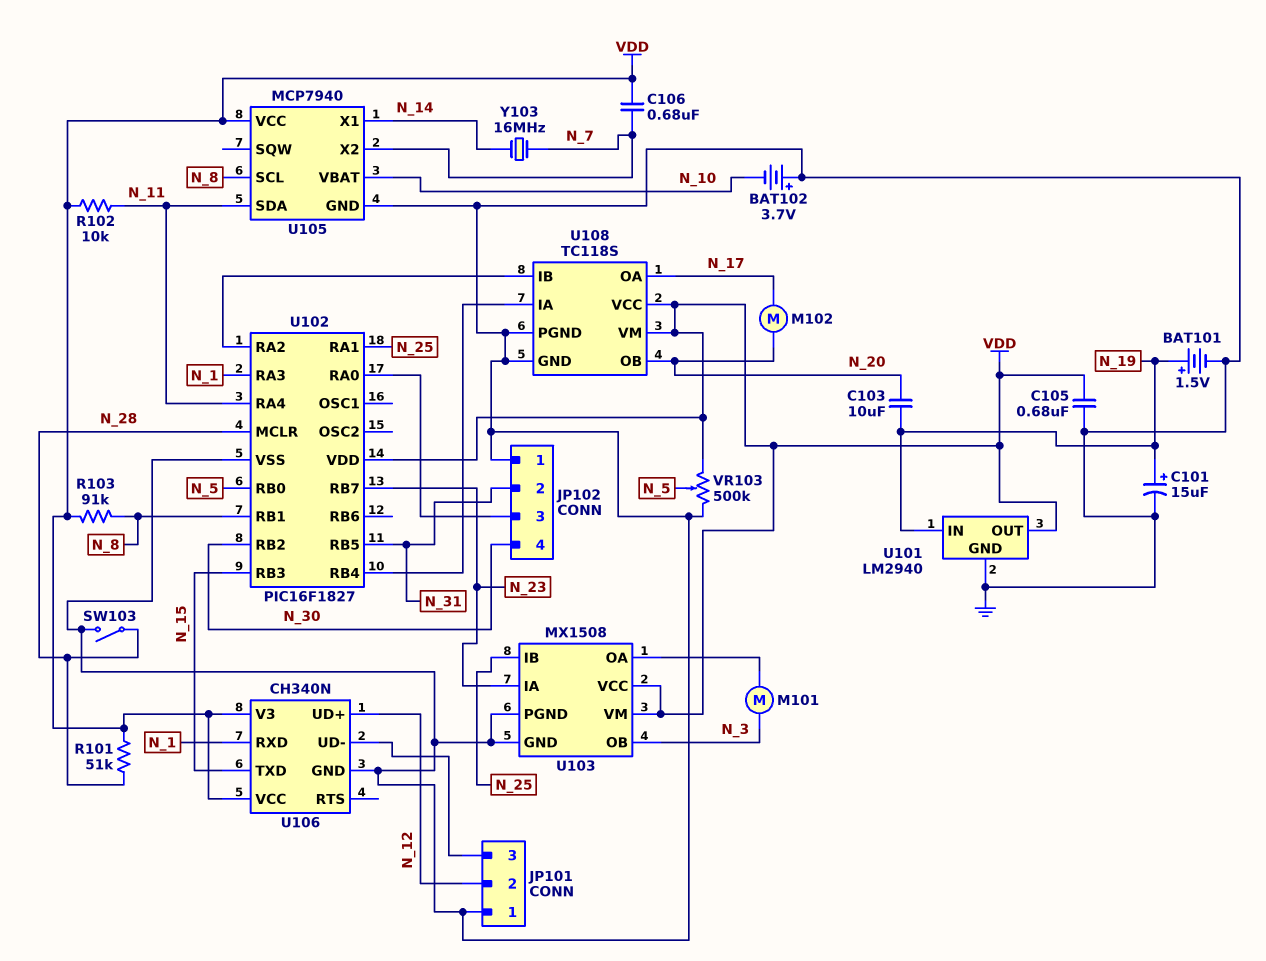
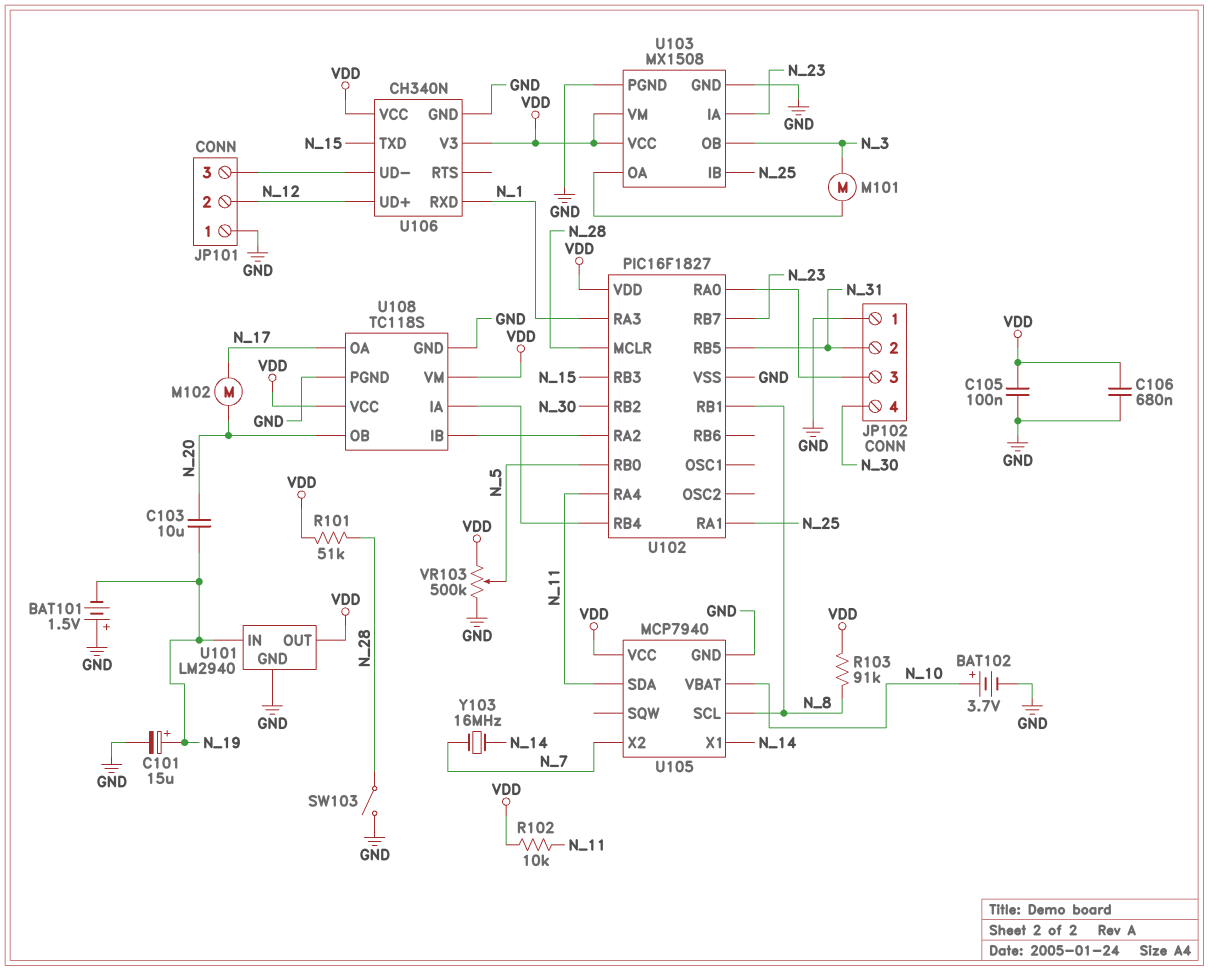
BAT101: 1.5V (plus N_19, minus GND) -> 1.5V (plus GND, minus N_19)
BAT102: 3.7V (plus GND, minus N_10) -> 3.7V (plus N_10, minus GND)
C105: 680nF (GND, VDD) -> 100nF (GND, VDD)
C106: 680nF (N_7, VDD) -> 680nF (GND, VDD)

